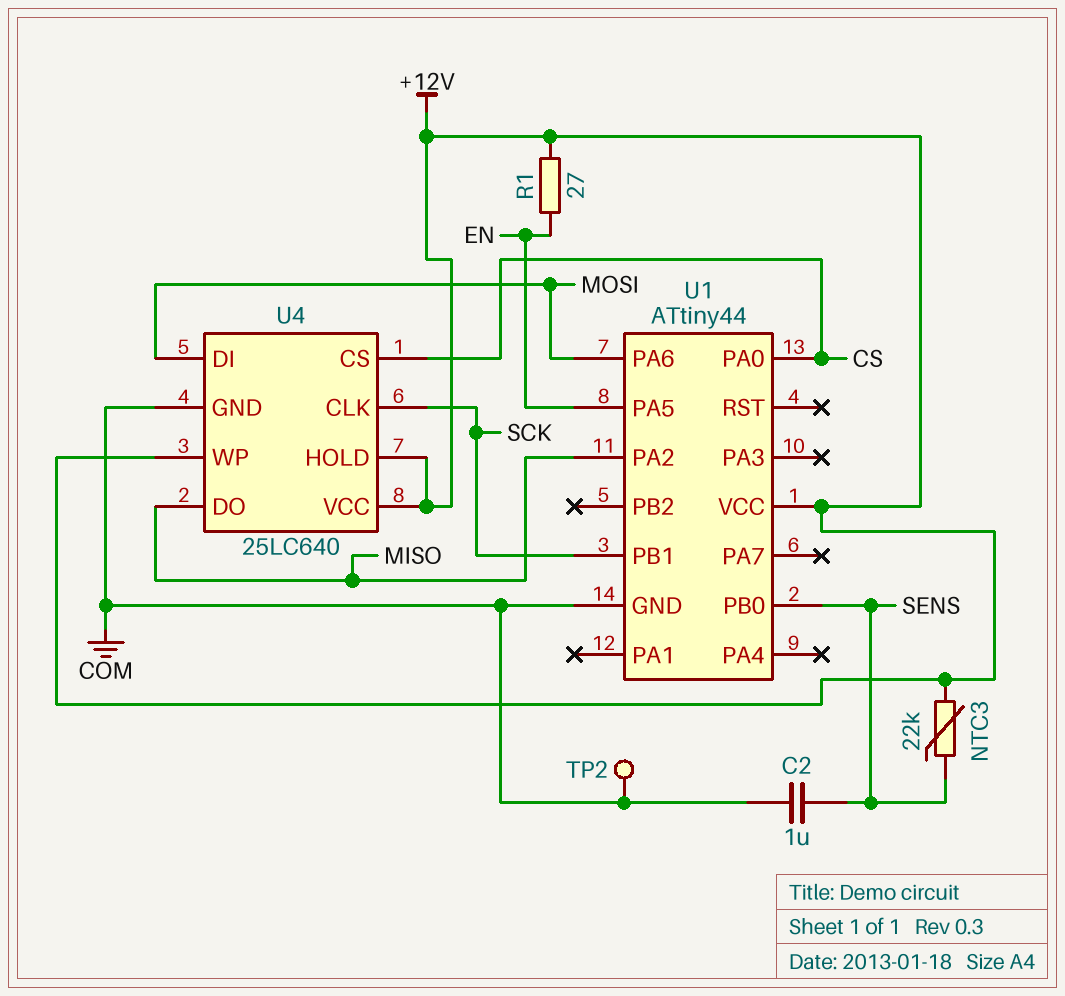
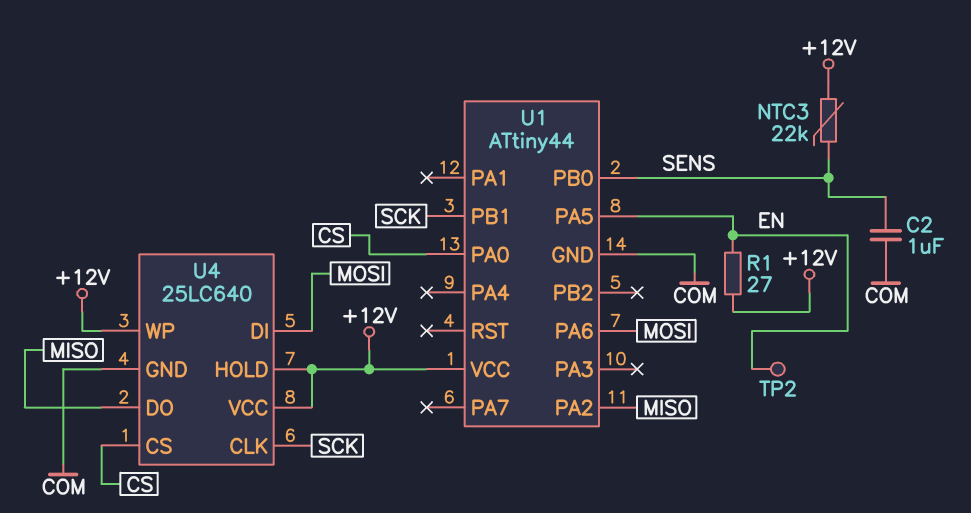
TP2: test point (COM) -> test point (EN)

